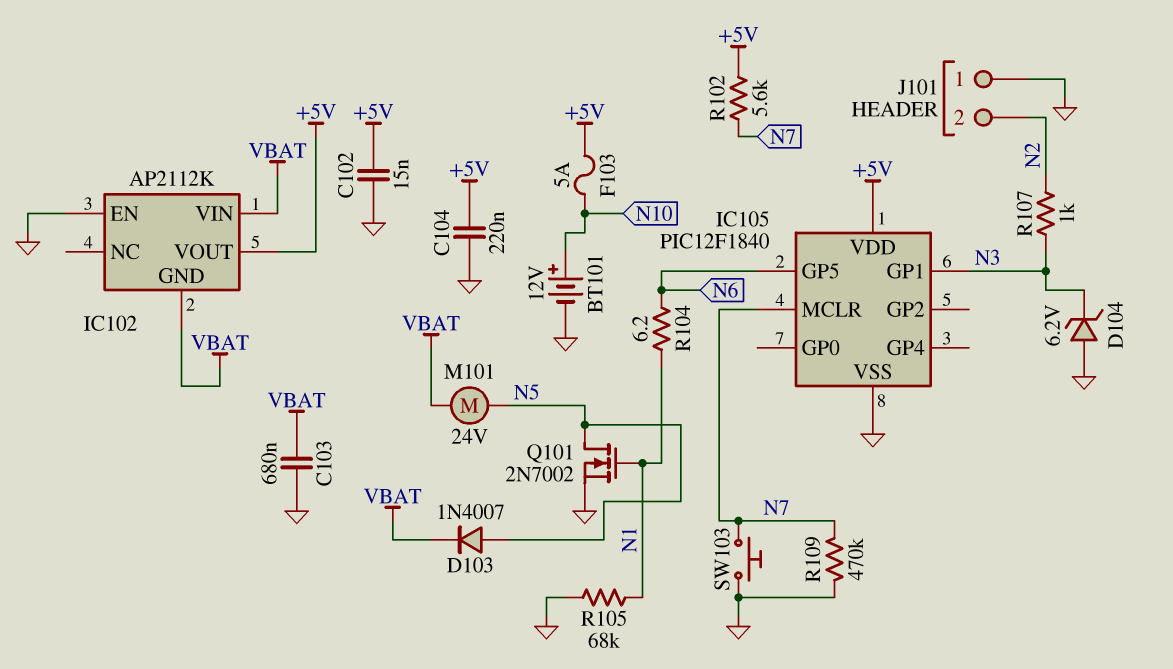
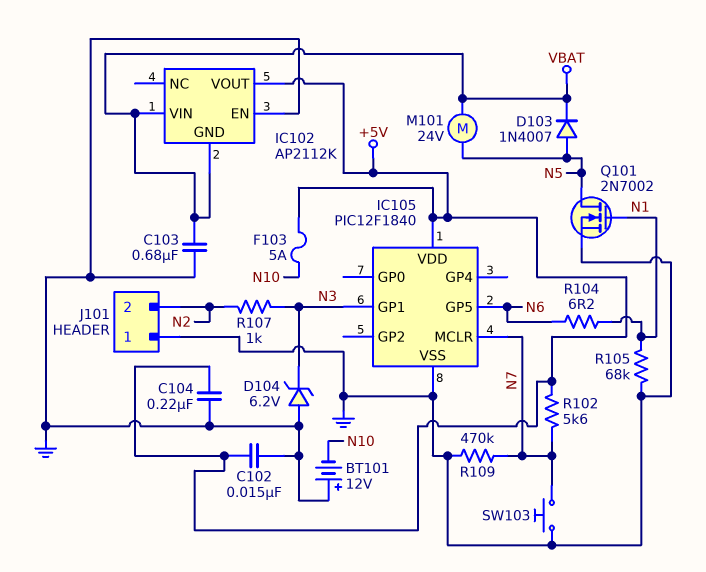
BT101: 12V (plus N10, minus GND) -> 12V (plus GND, minus N10)

